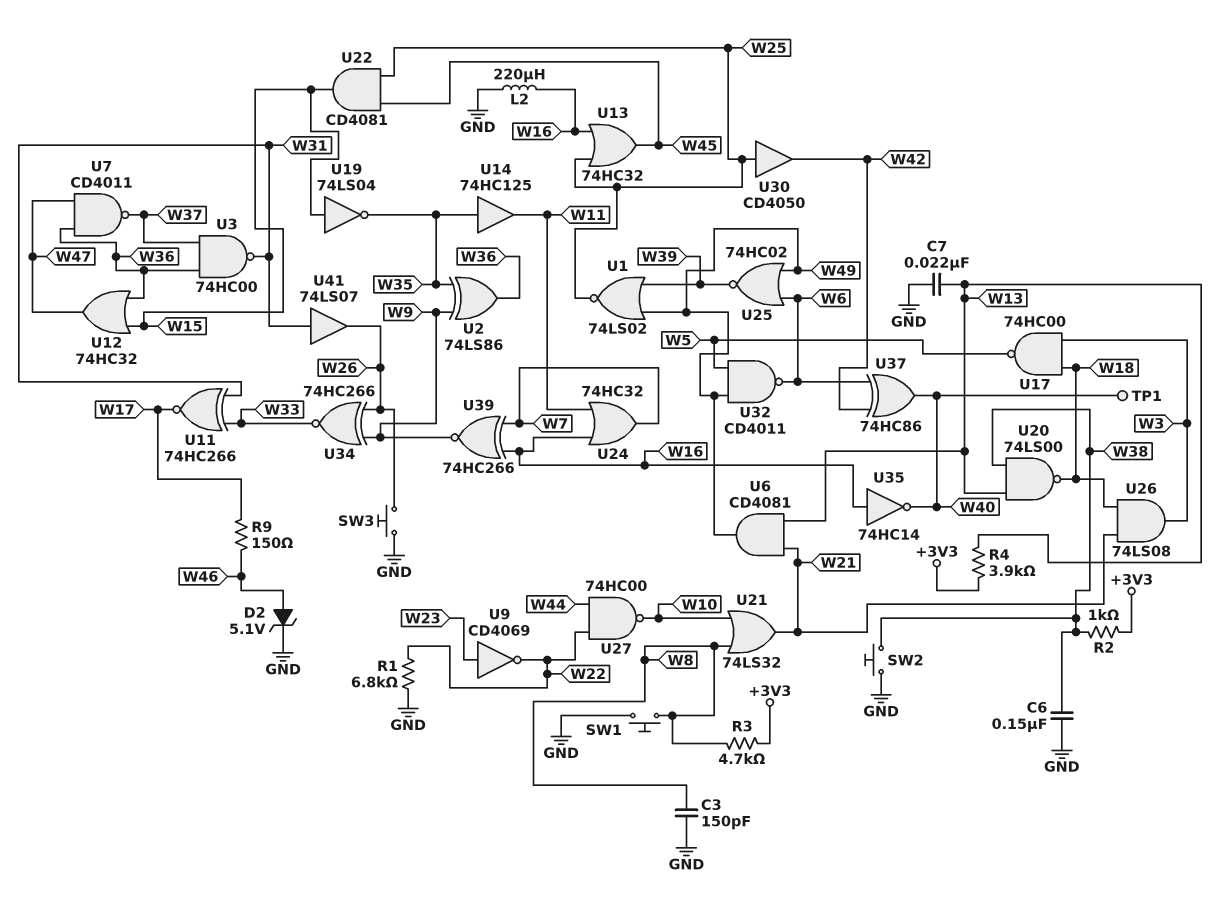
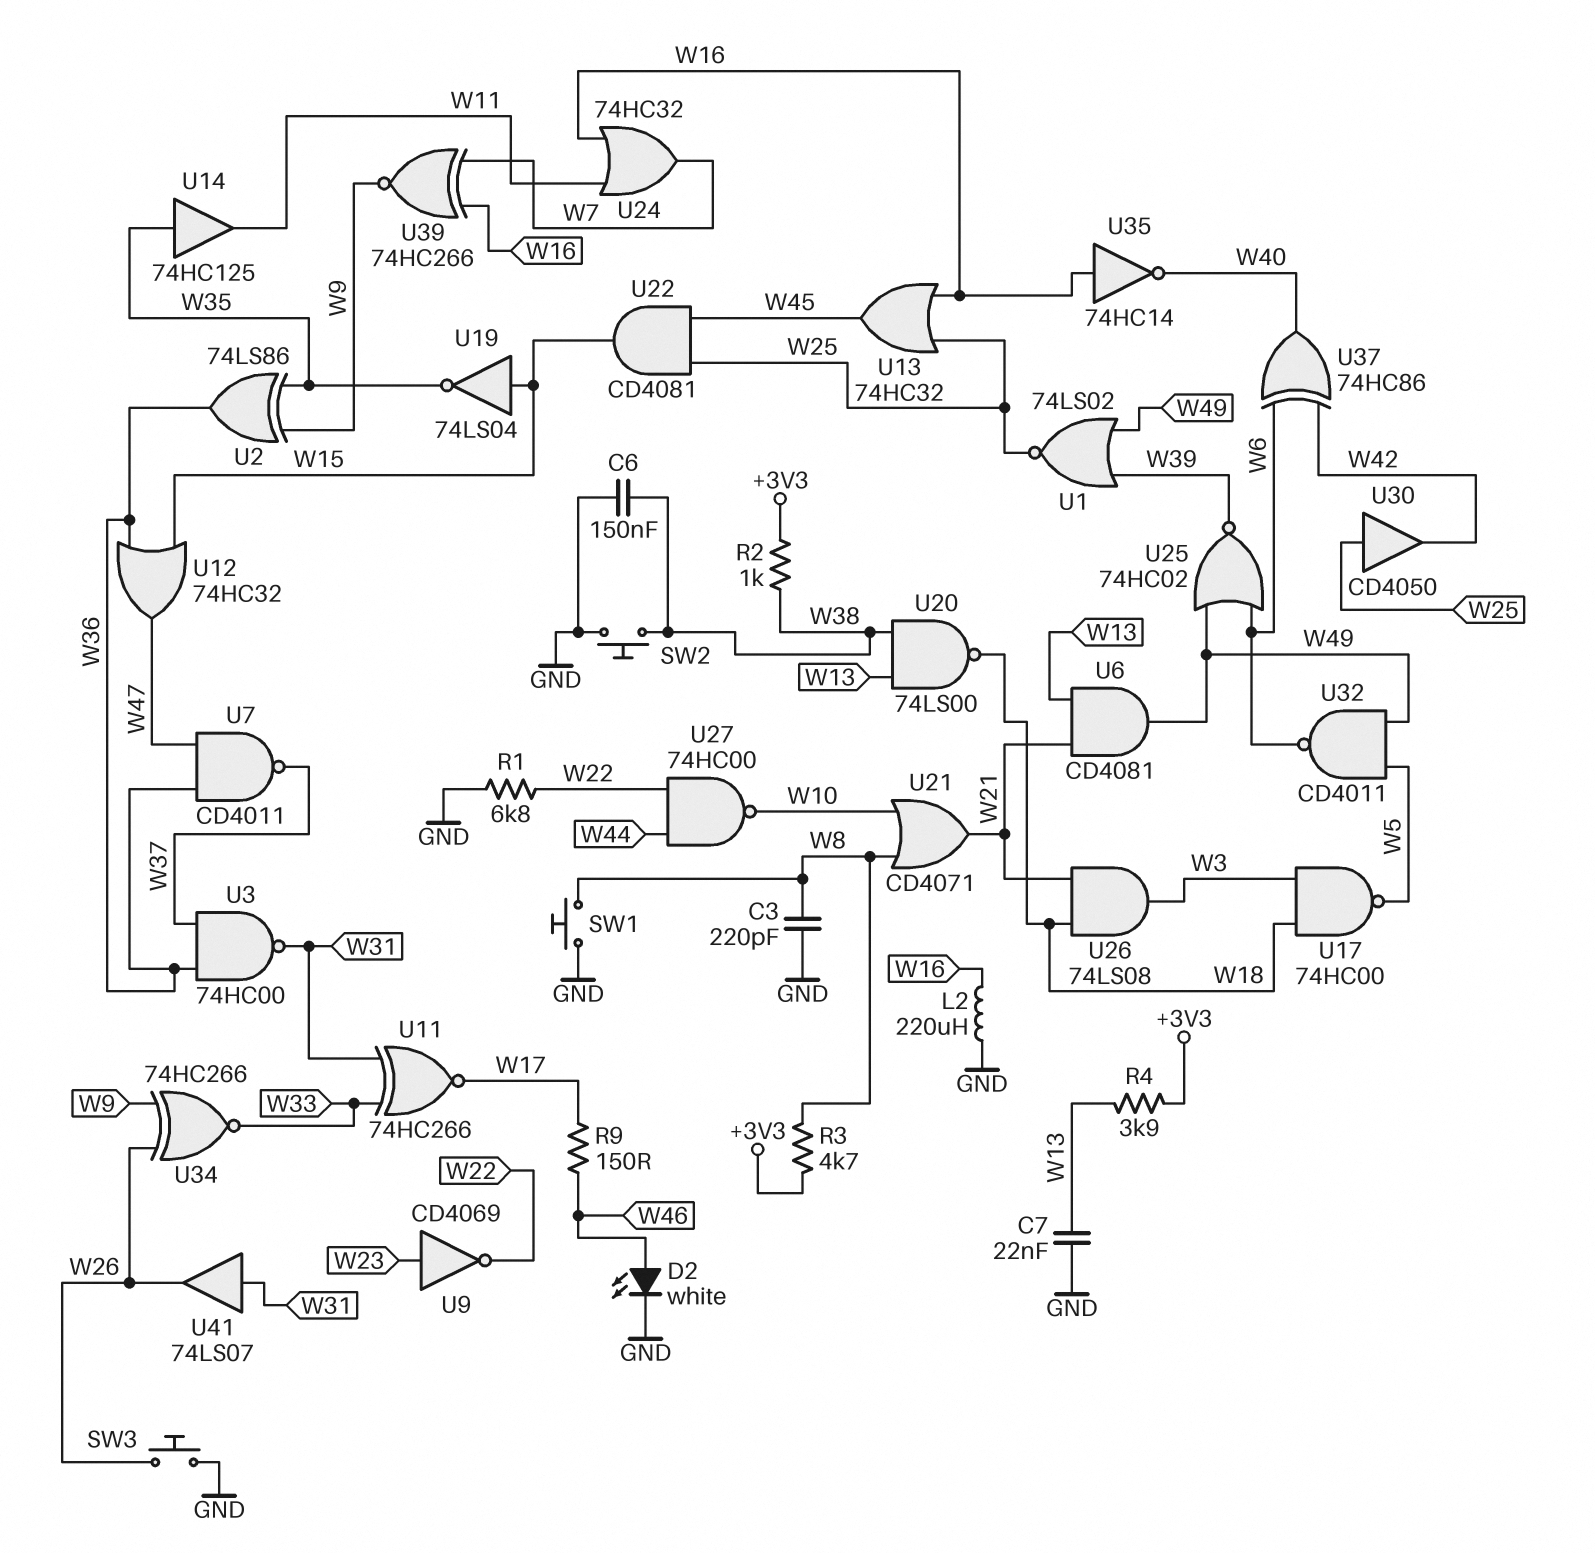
C3: 150pF (GND, W8) -> 220pF (GND, W8)
D2: zener 5.1V (A W46, K GND) -> LED white (A W46, K GND)
TP1: test point (W40) -> none
U21: OR 74LS32 (in W8, in W10, out W21) -> OR CD4071 (in W8, in W10, out W21)

